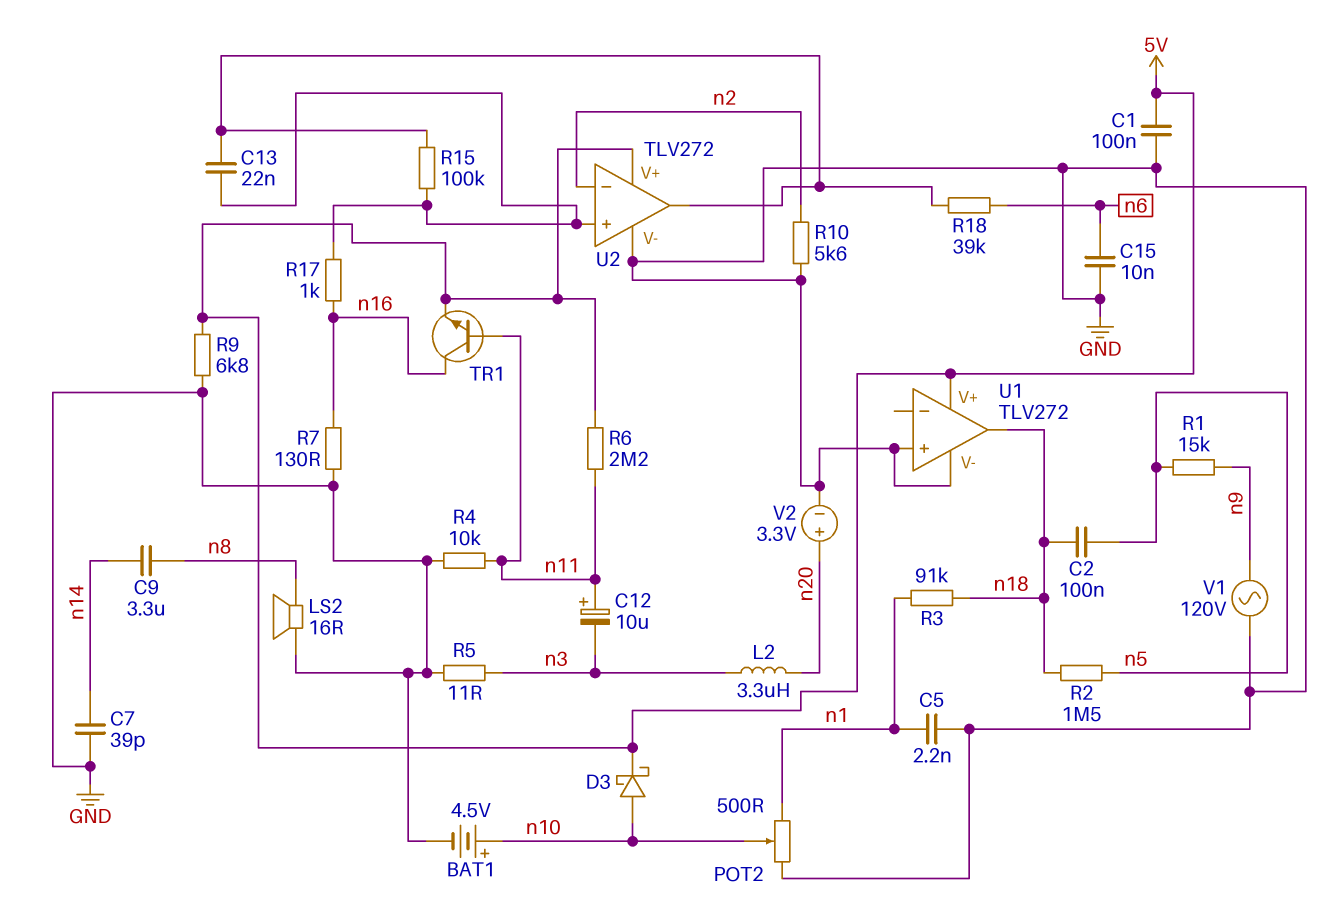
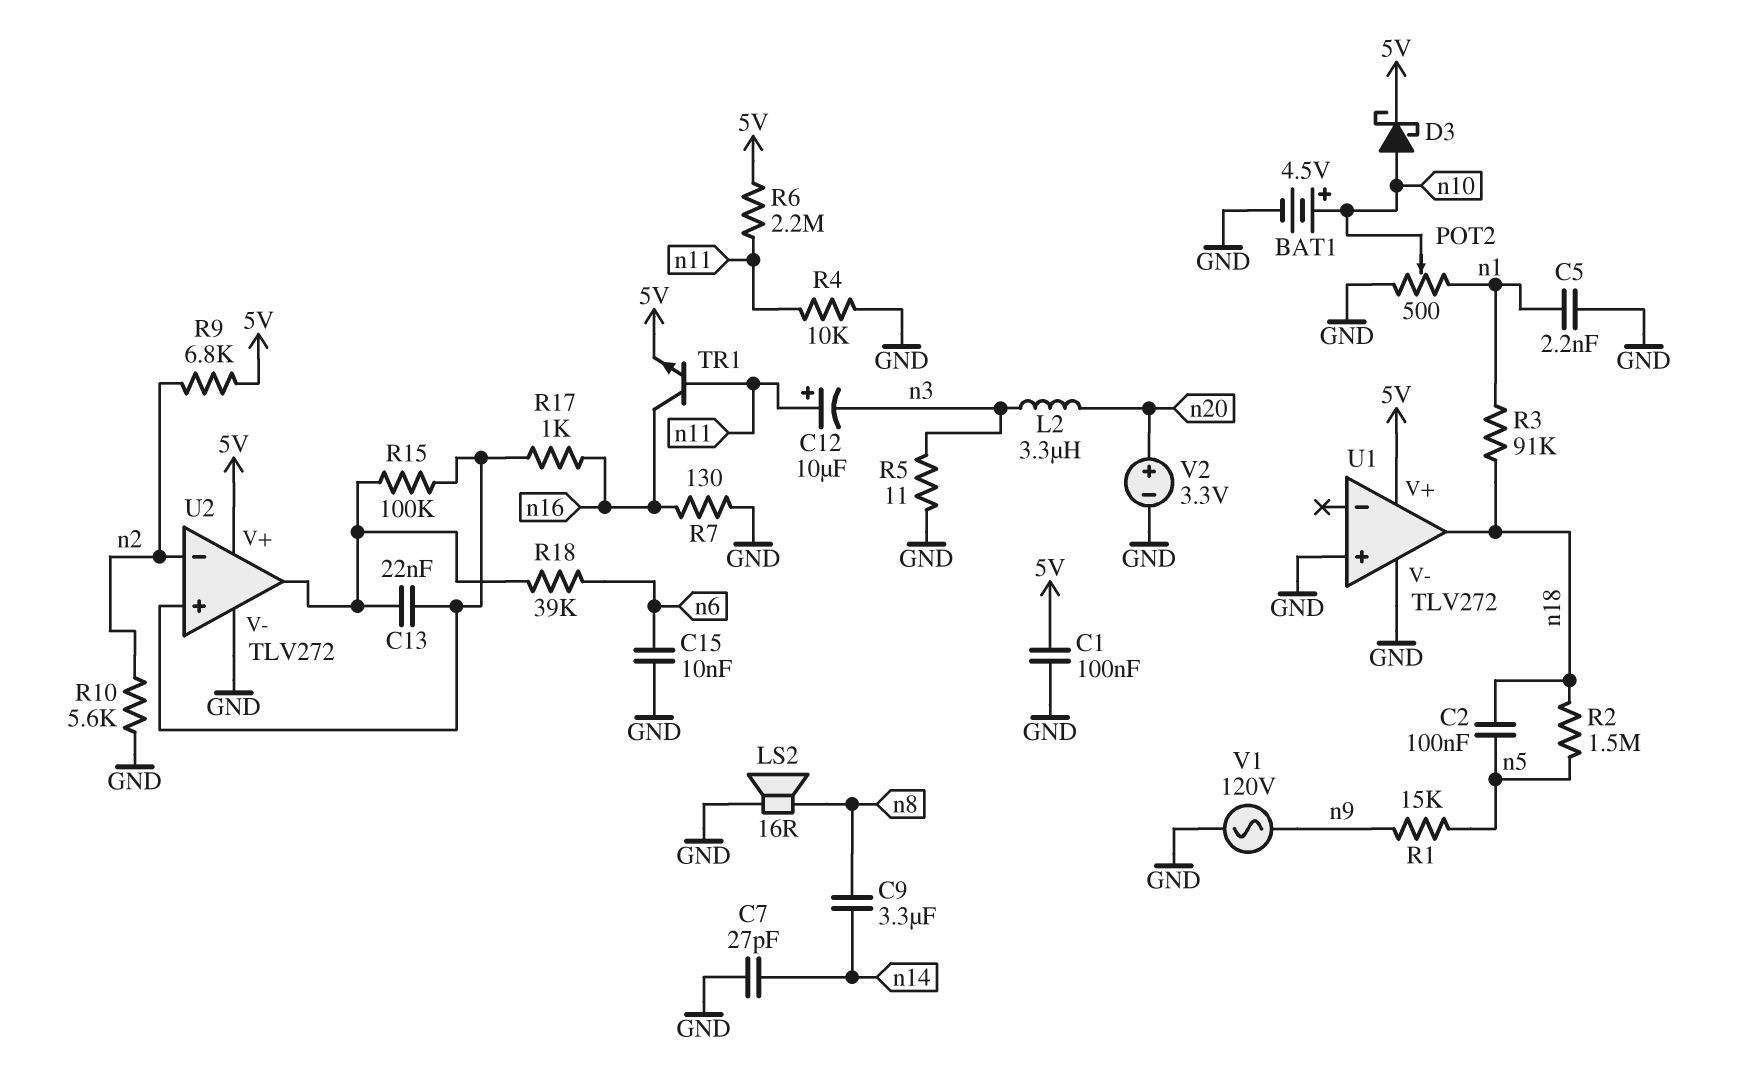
C7: 39pF (GND, n14) -> 27pF (GND, n14)
R9: 6.8k (5V, GND) -> 6.8k (5V, n2)

